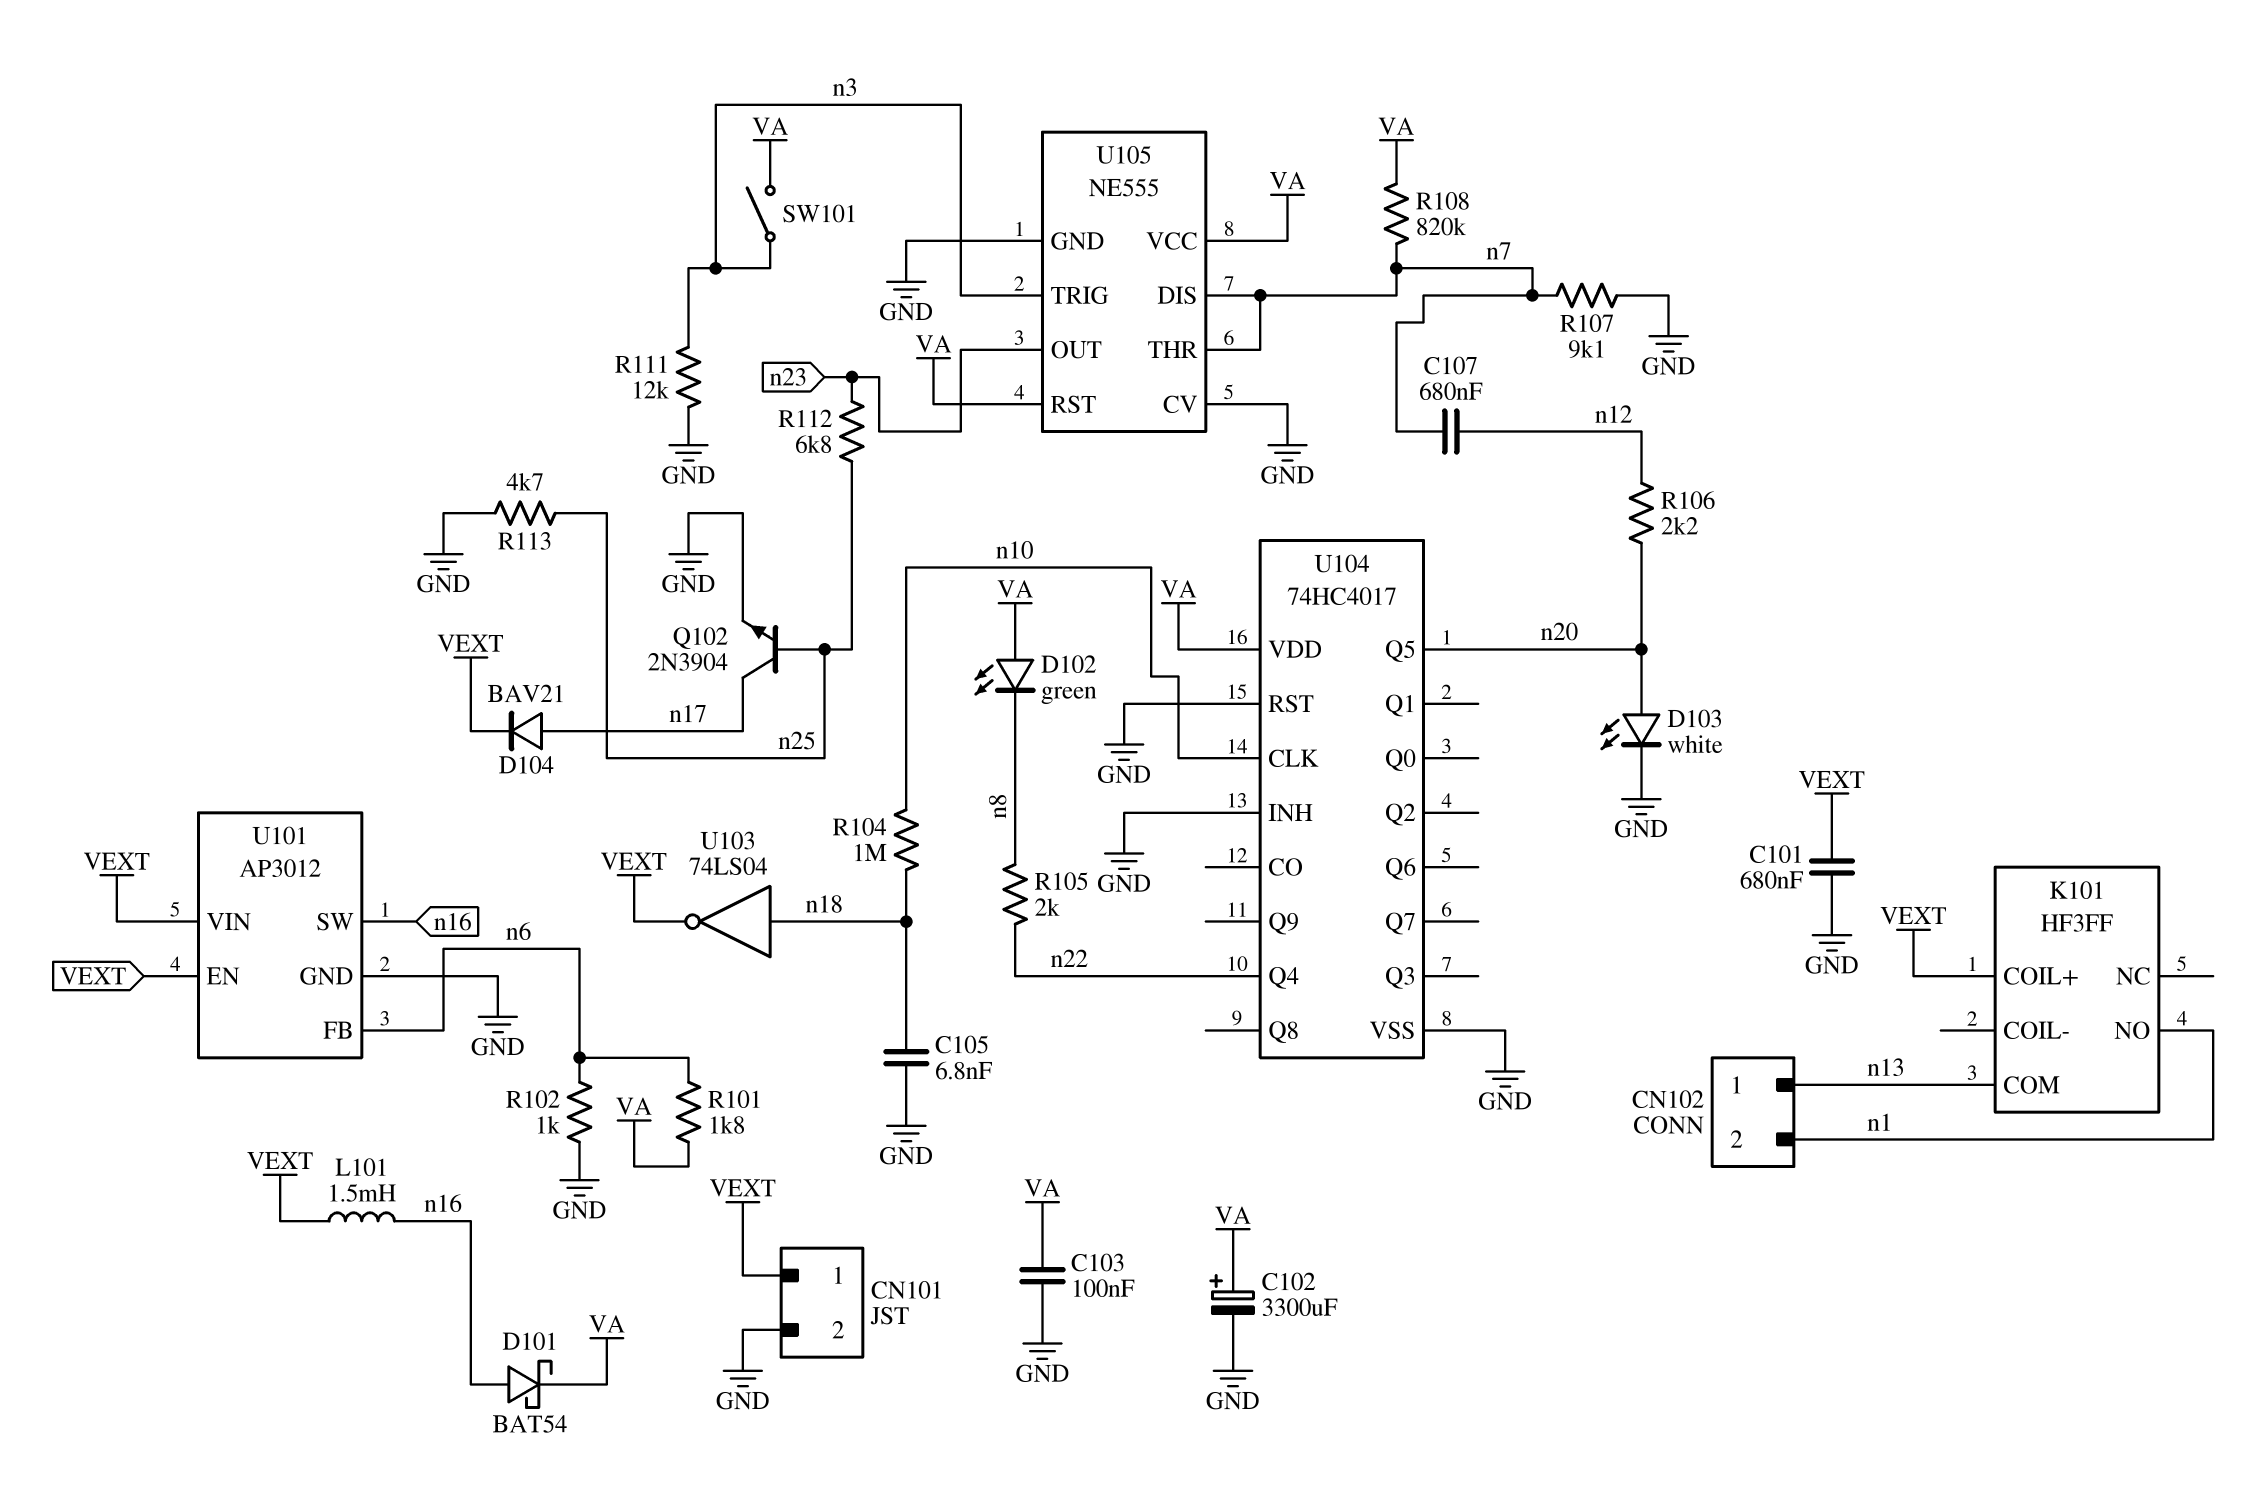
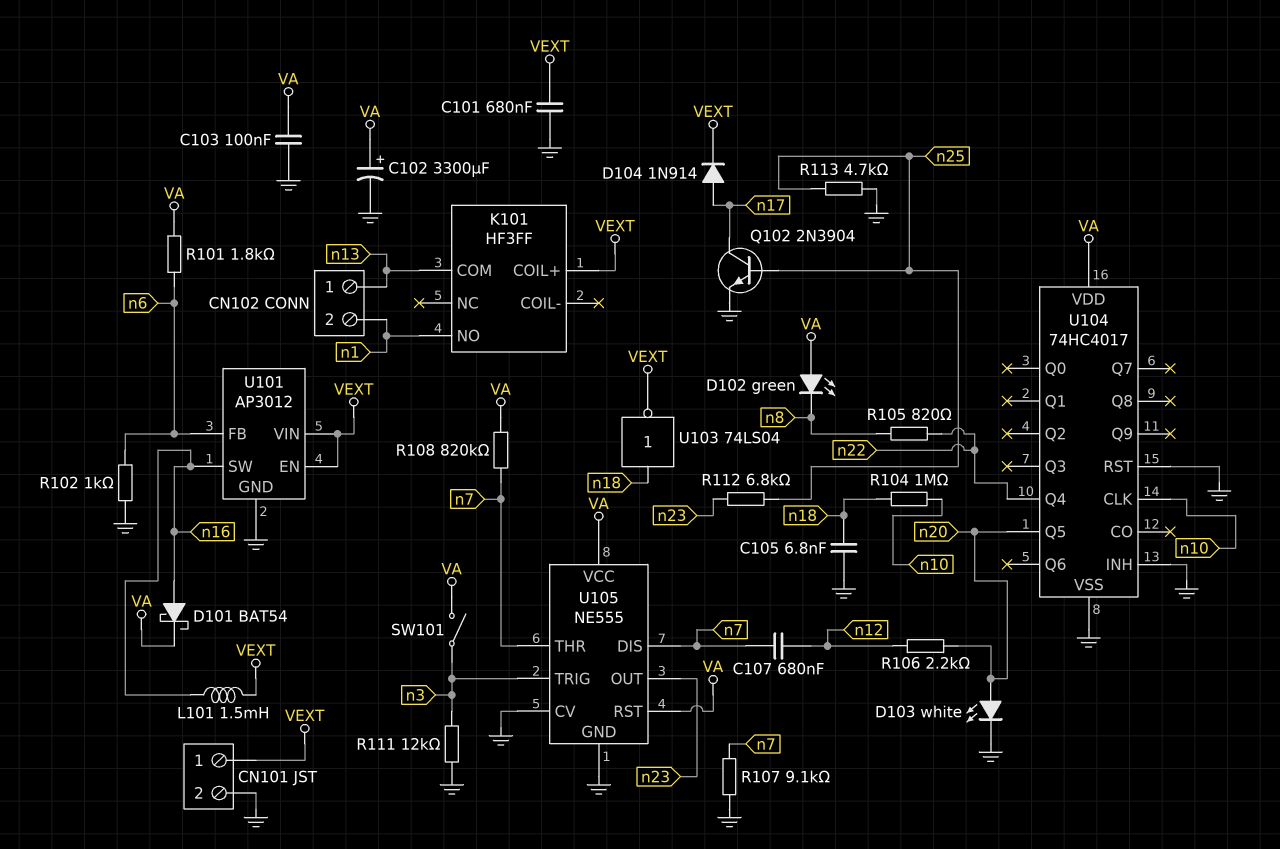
D104: diode BAV21 (A n17, K VEXT) -> diode 1N914 (A n17, K VEXT)
R105: 2k (n8, n22) -> 820 (n8, n22)

